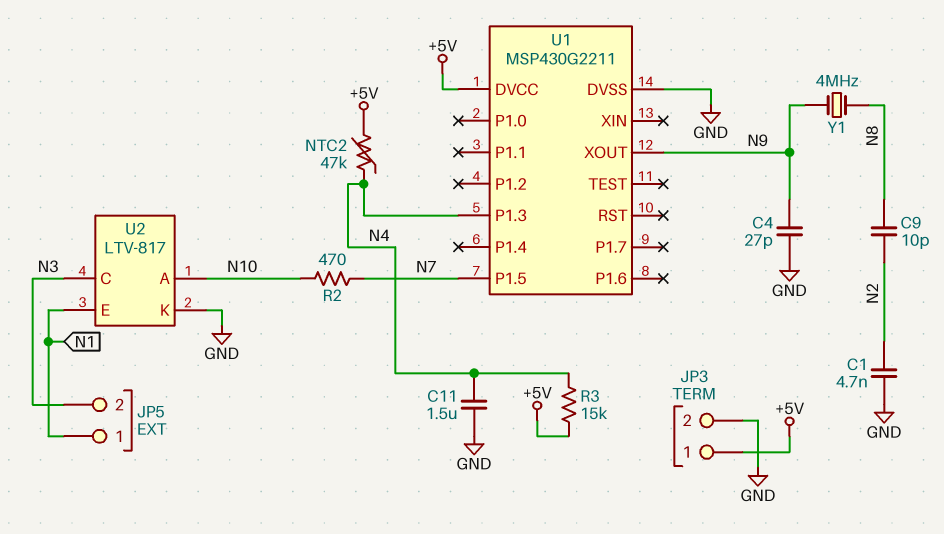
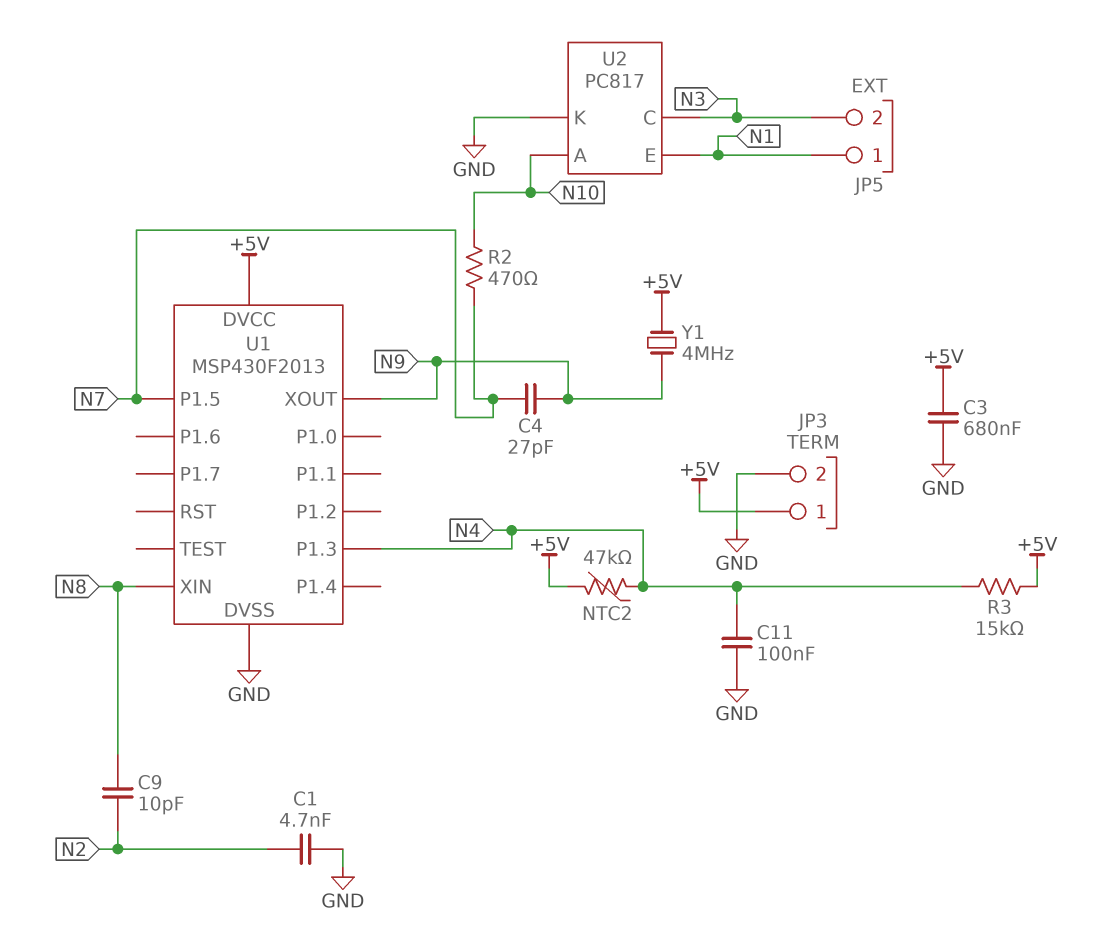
C3: none -> 680nF (+5V, GND)
C4: 27pF (GND, N9) -> 27pF (N7, N9)
C11: 1.5uF (GND, N4) -> 100nF (GND, N4)
U1: MSP430G2211 -> MSP430F2013
U1 pin XIN: none -> N8
U2: LTV-817 -> PC817
Y1: 4MHz (N8, N9) -> 4MHz (+5V, N9)

